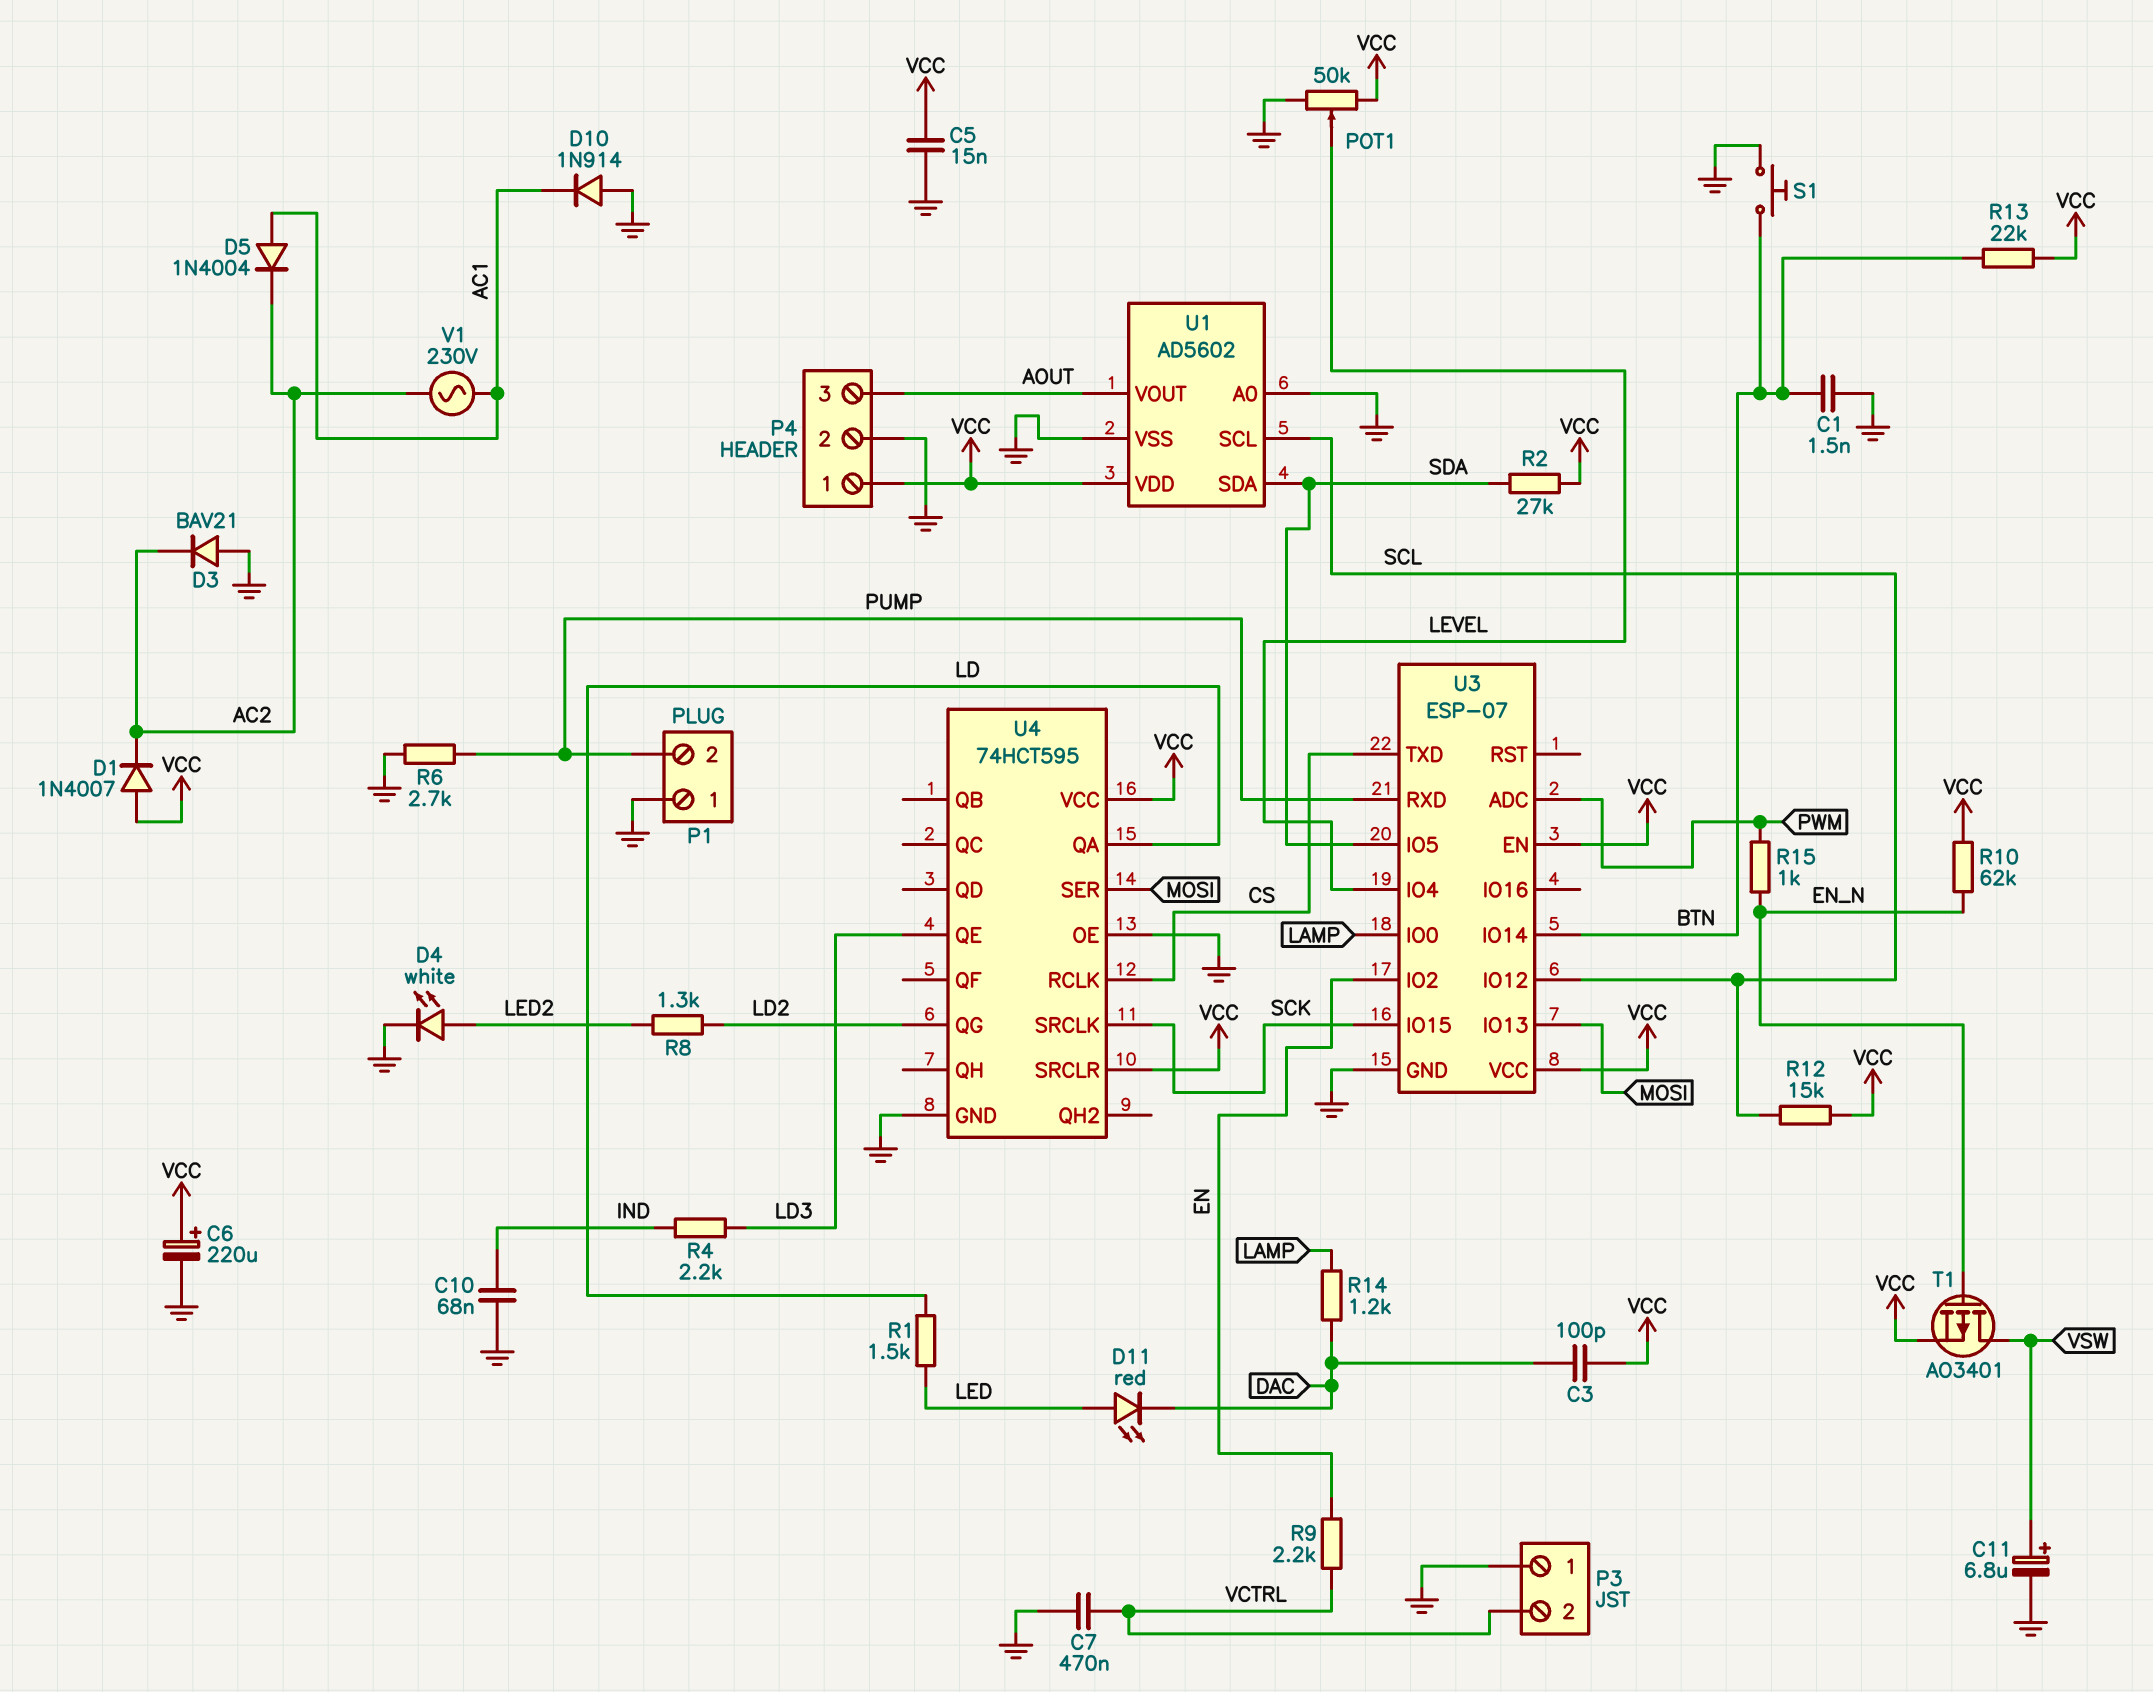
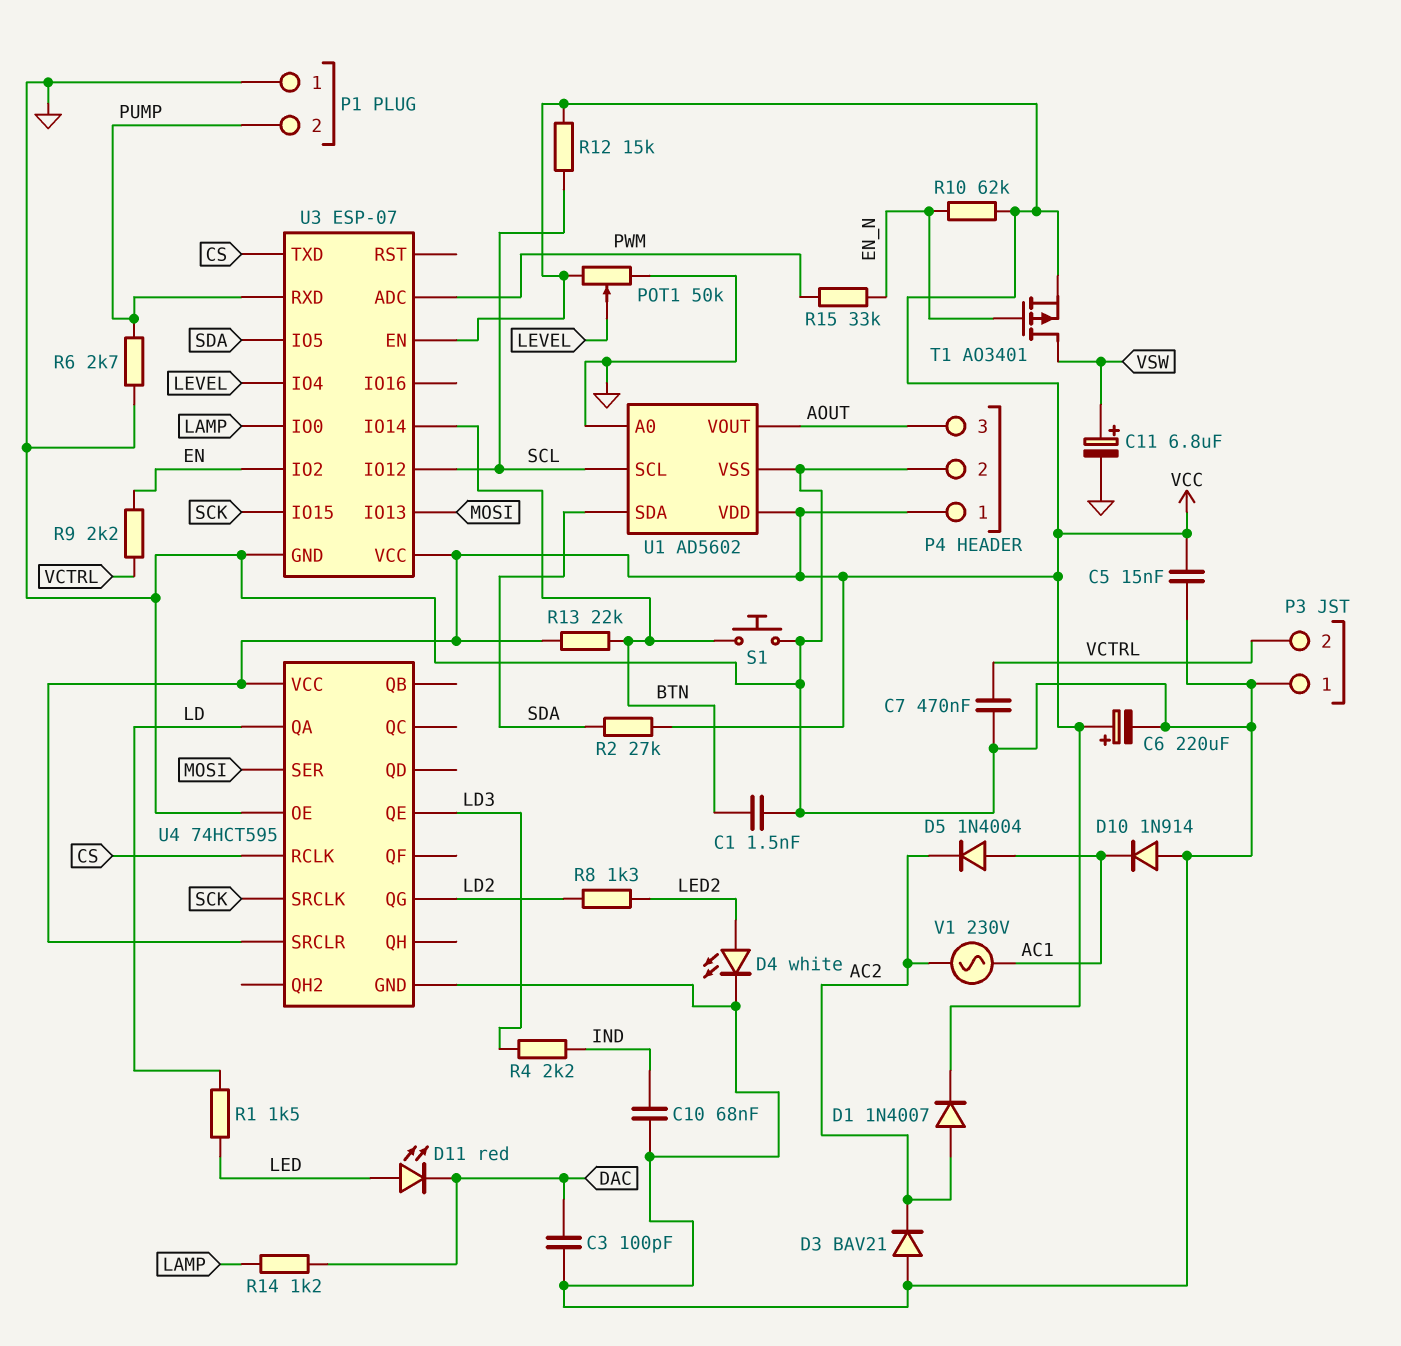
C3: 100pF (DAC, VCC) -> 100pF (DAC, GND)
D1: diode 1N4007 (A VCC, K AC2) -> diode 1N4007 (A AC2, K VCC)
R15: 1k (EN_N, PWM) -> 33k (EN_N, PWM)

